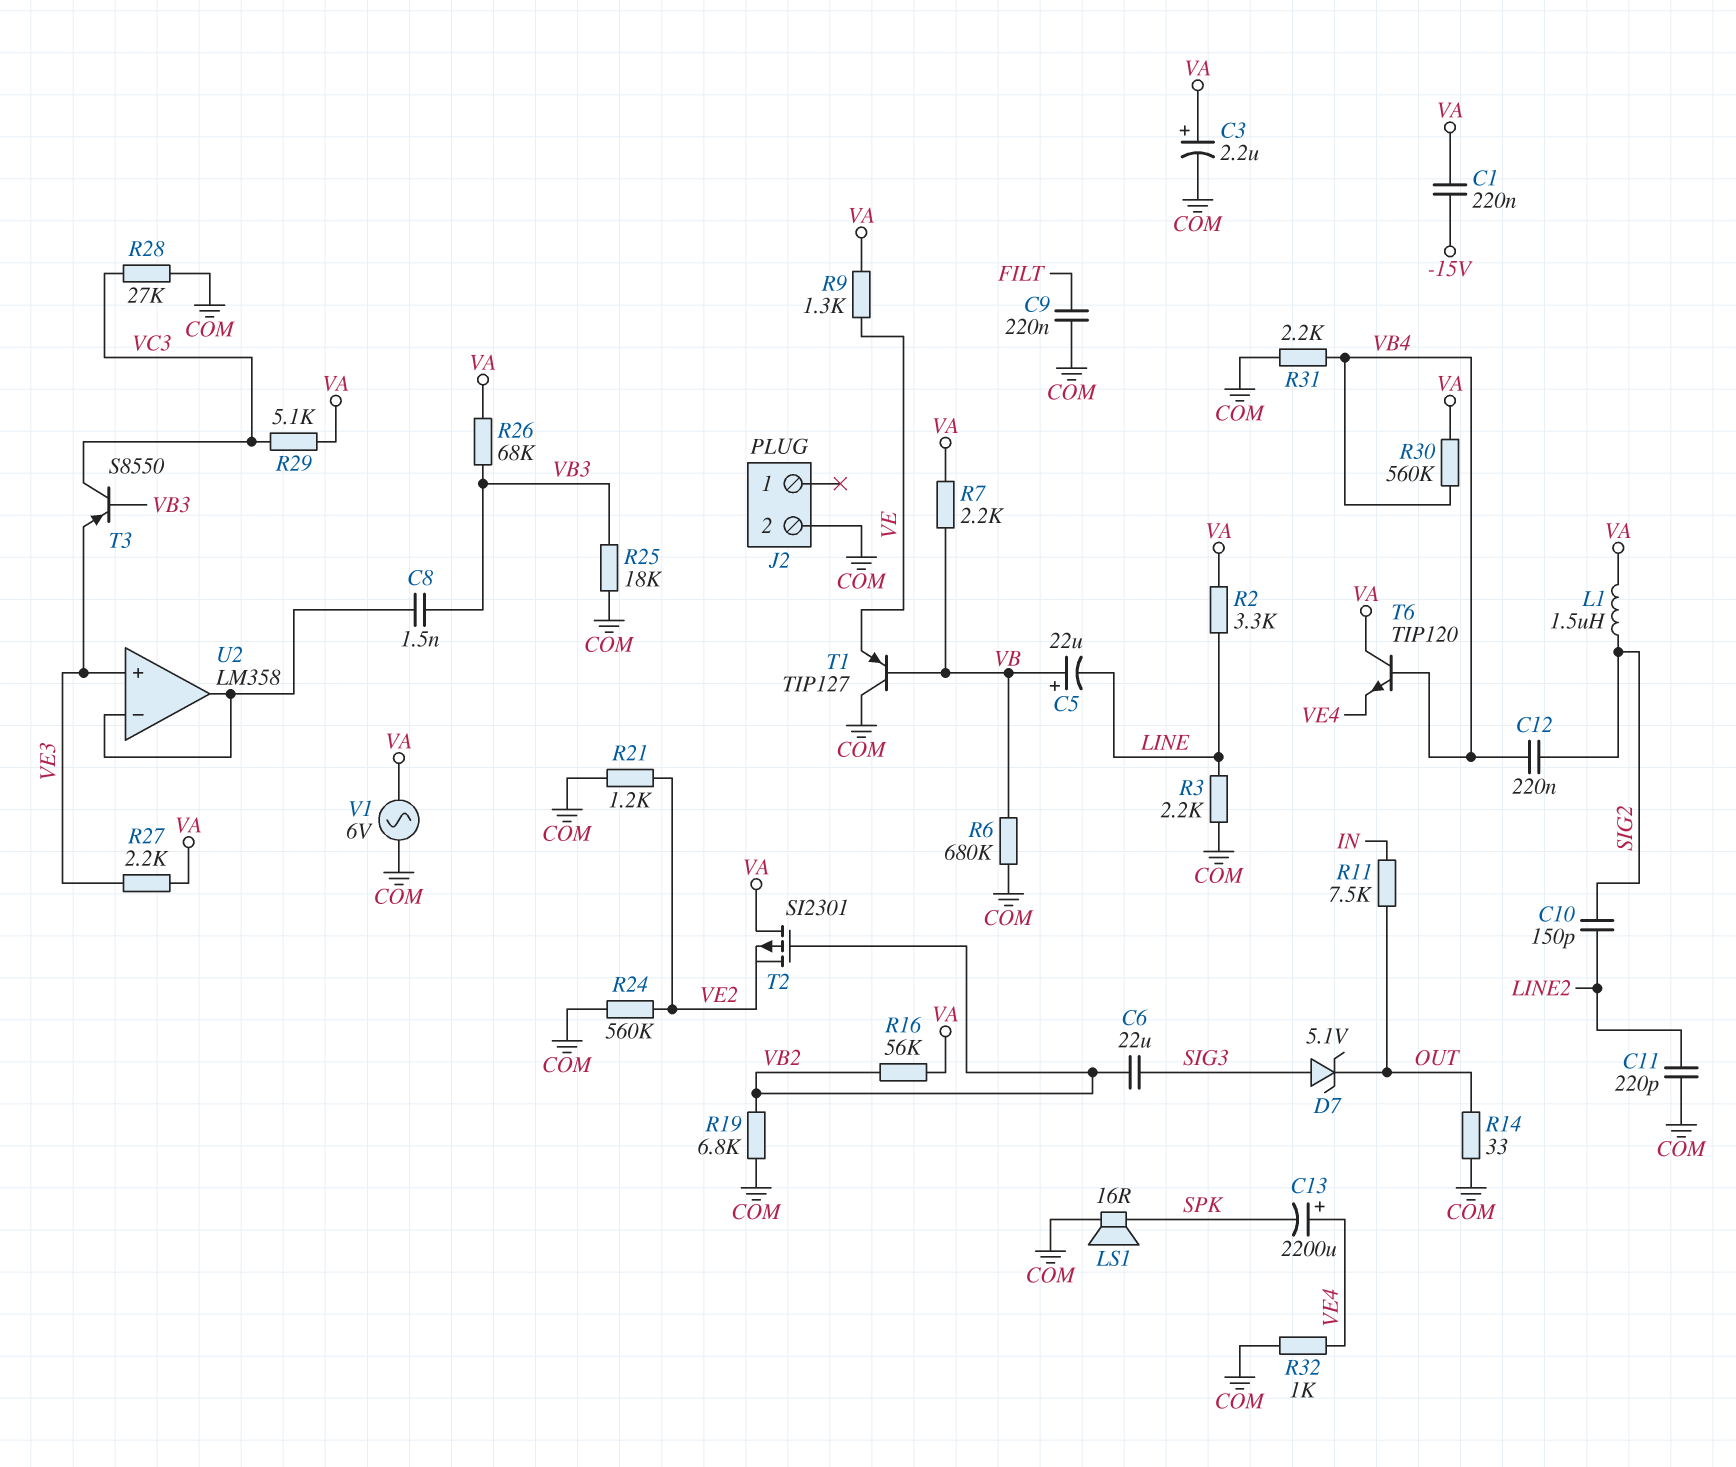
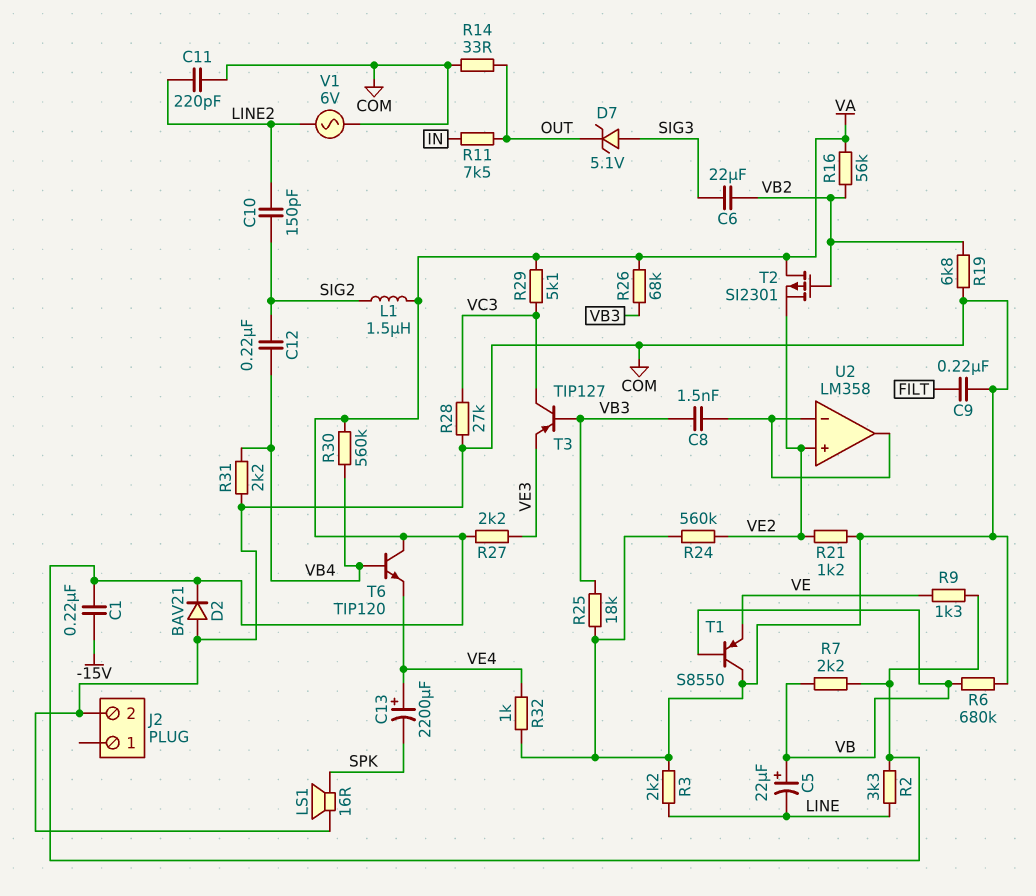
C3: 2.2uF (plus VA, minus COM) -> none
D2: none -> diode BAV21 (A COM, K VA)
T1: PNP TIP127 (B VB, C COM, E VE) -> PNP S8550 (B VB, C COM, E VE)
T3: PNP S8550 (B VB3, C VC3, E VE3) -> PNP TIP127 (B VB3, C VC3, E VE3)
U2 pin in+: VE3 -> VE2
V1: AC 6V (COM, VA) -> AC 6V (COM, LINE2)

